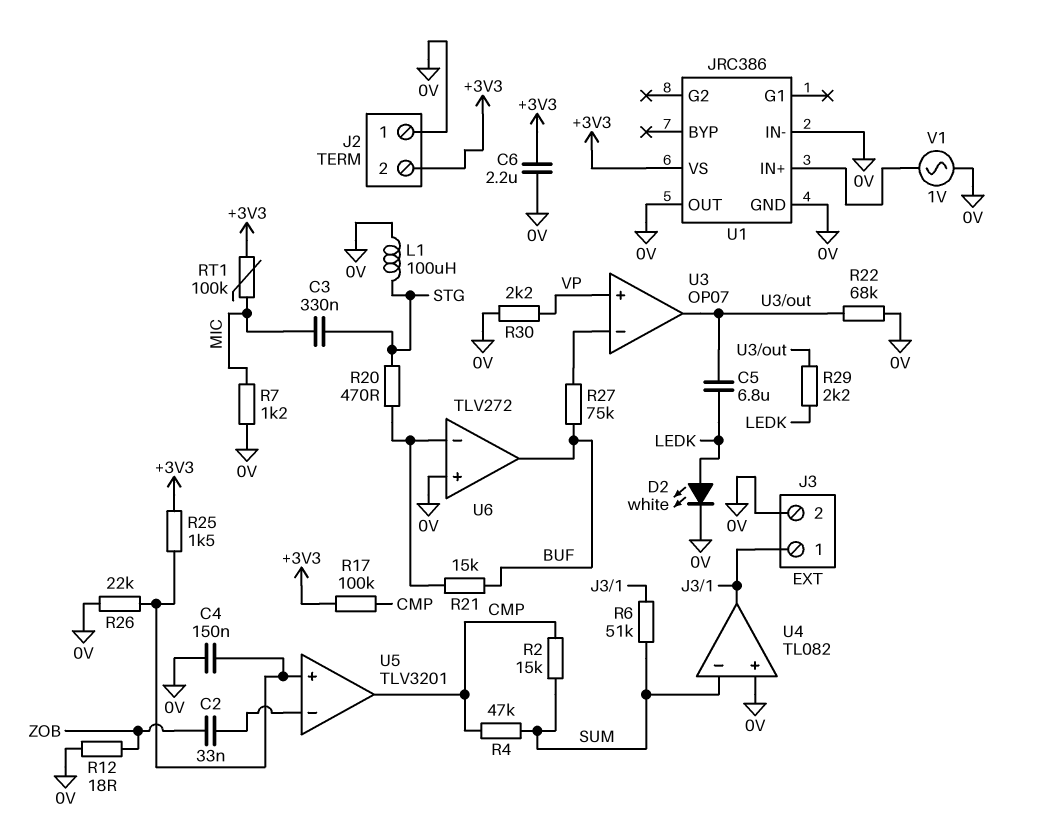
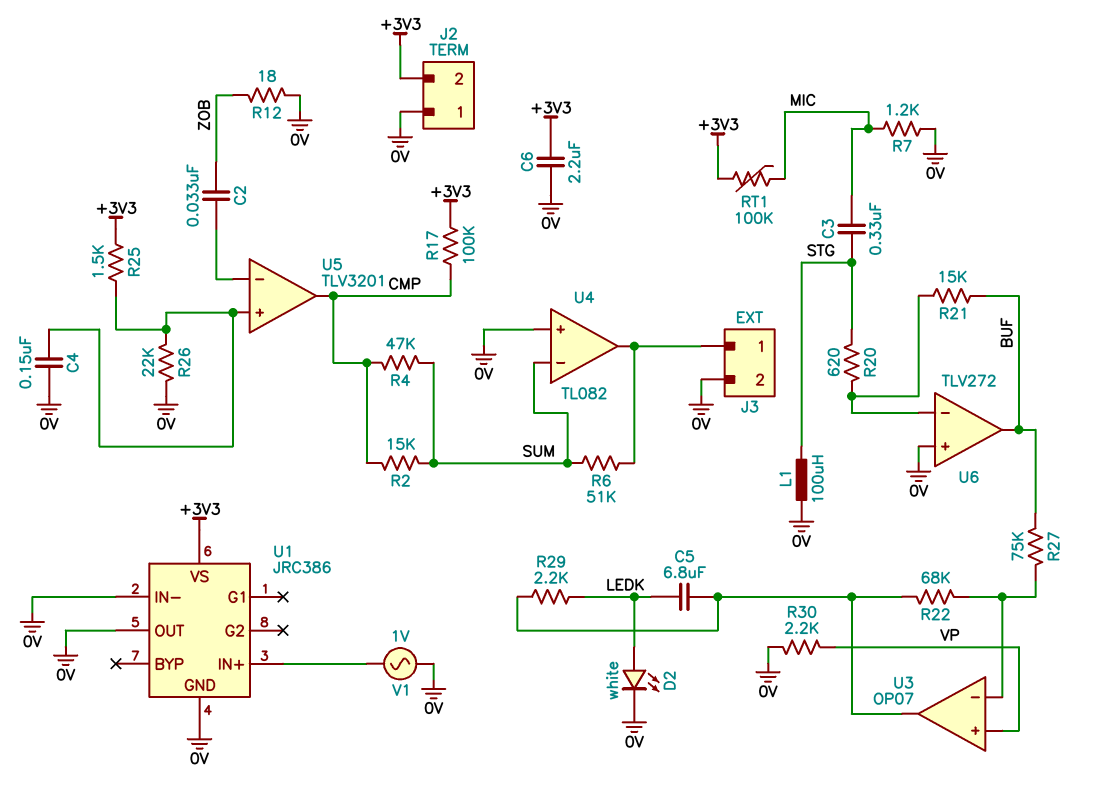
R20: 470 (STG, U6/in-) -> 620 (STG, U6/in-)
R22: 68k (0V, U3/out) -> 68k (U3/in-, U3/out)

